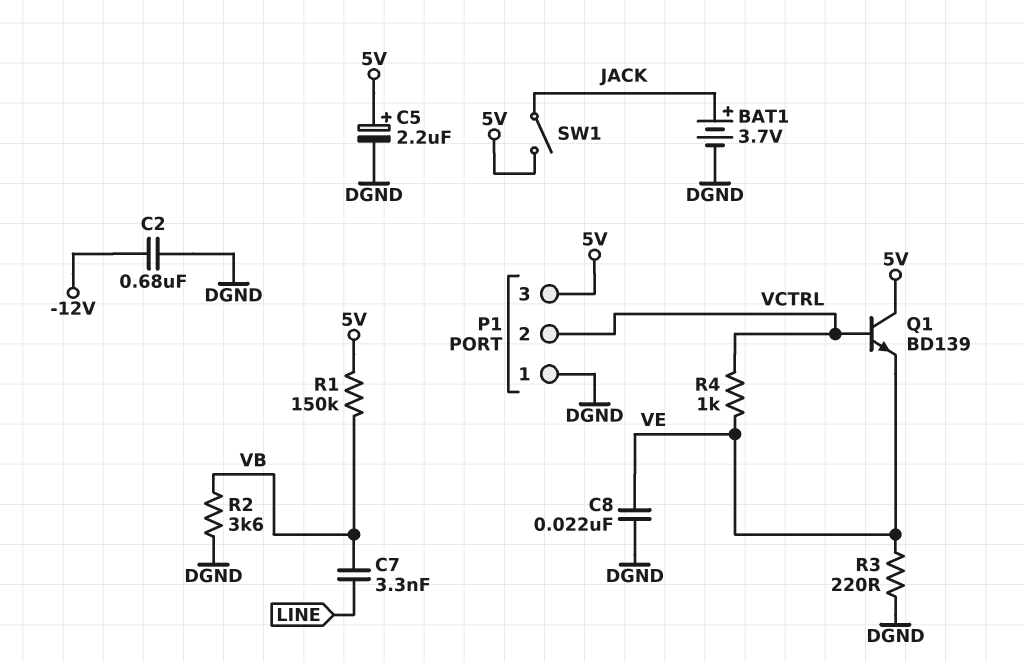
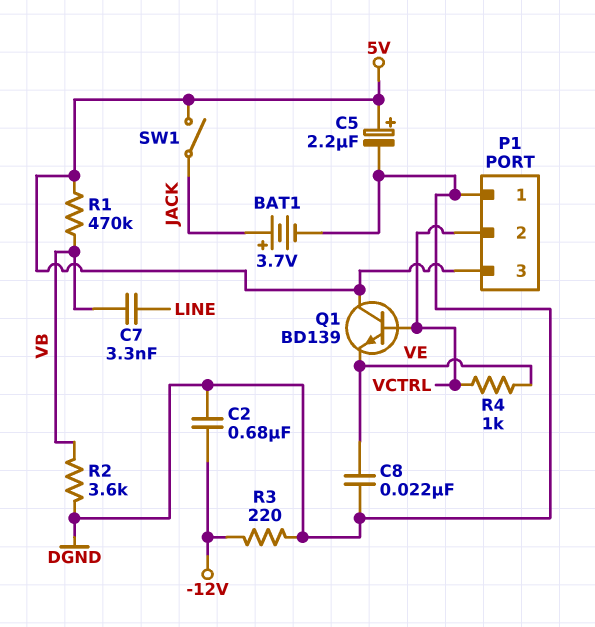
R1: 150k (5V, VB) -> 470k (5V, VB)
R3: 220 (DGND, VE) -> 220 (-12V, DGND)

